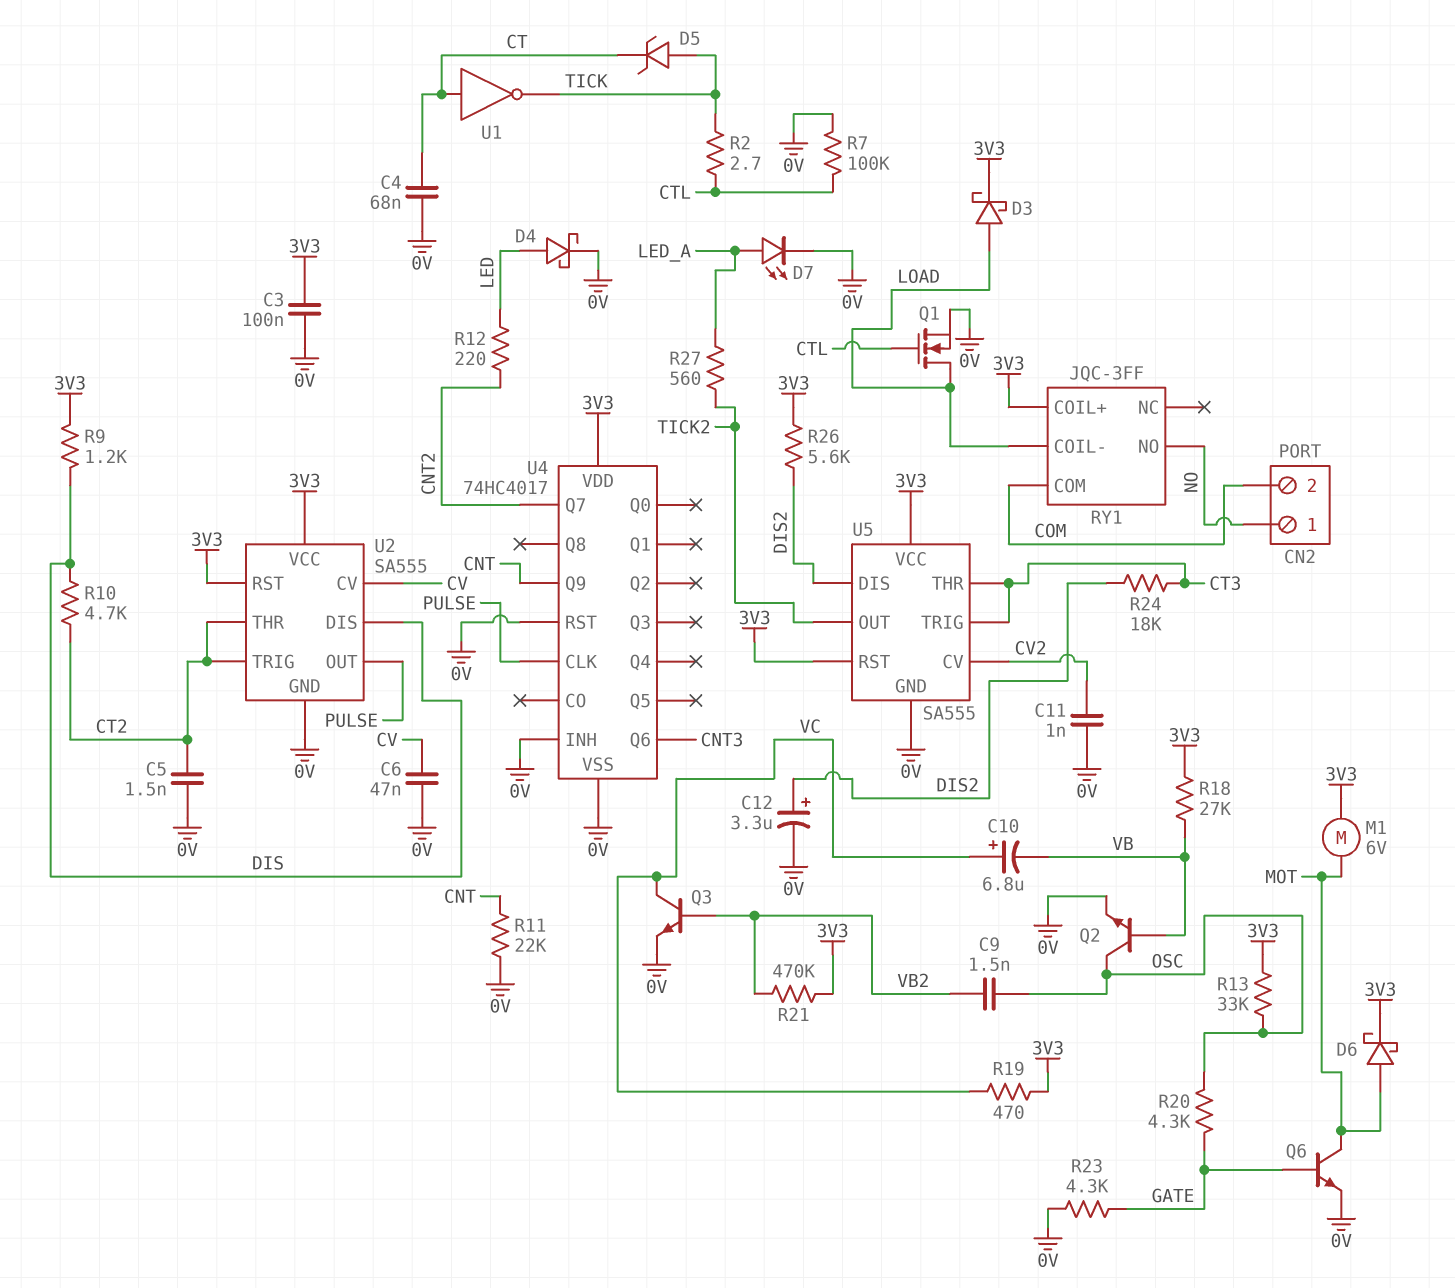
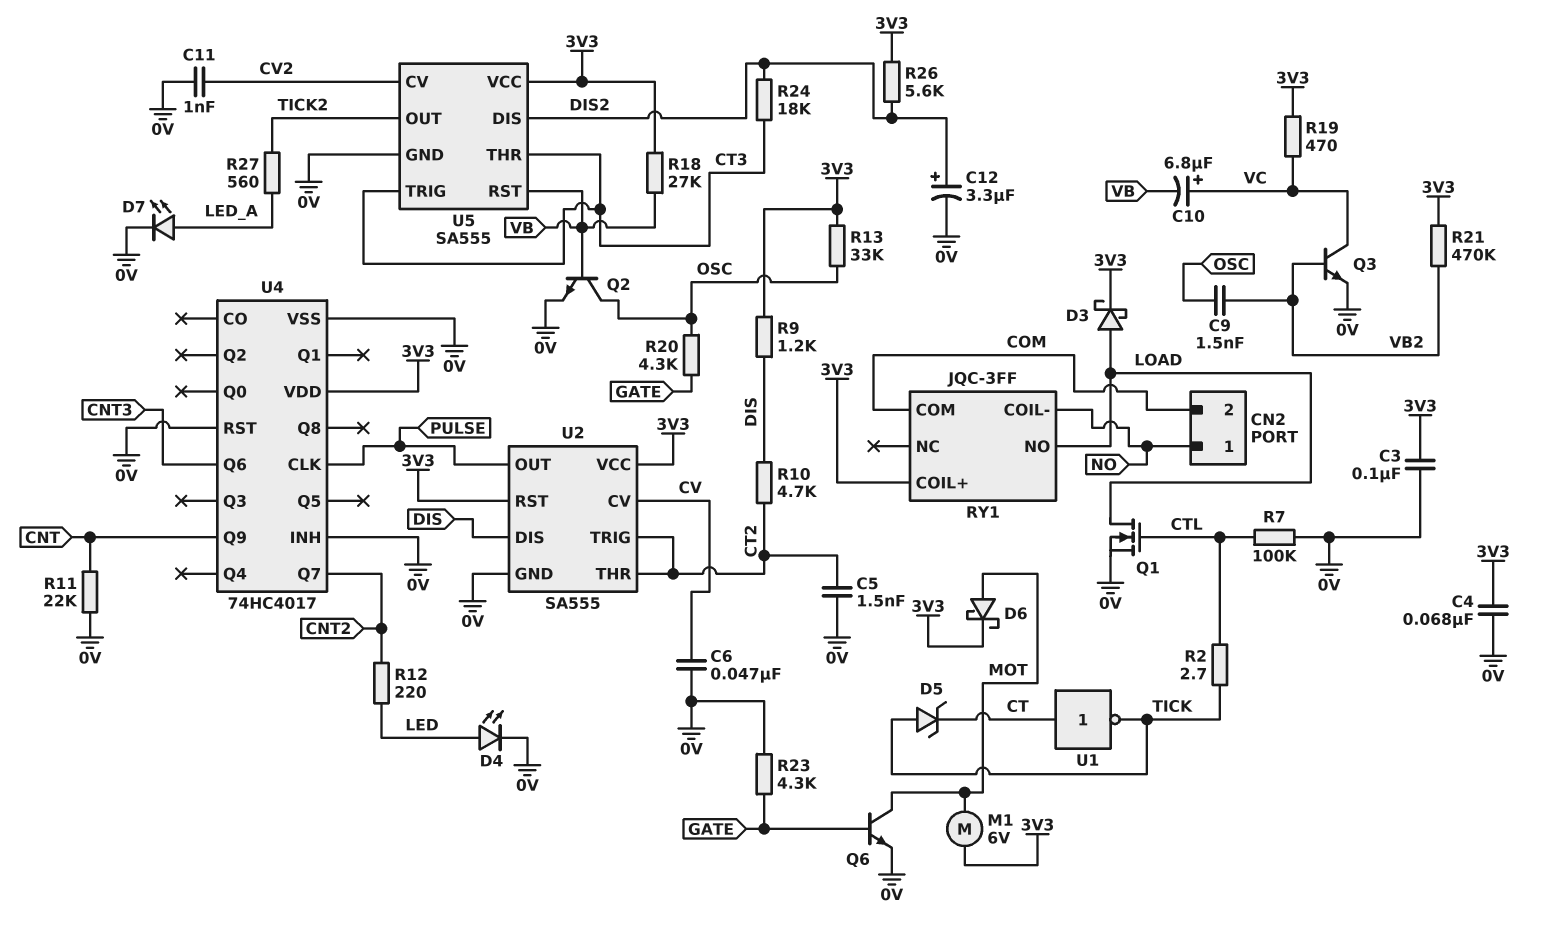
C4: 68nF (0V, CT) -> 68nF (0V, 3V3)
D4: schottky (A LED, K 0V) -> LED (A LED, K 0V)
RY1 pin COIL-: LOAD -> NO
RY1 pin NO: NO -> LOAD
U5 pin RST: 3V3 -> VB

